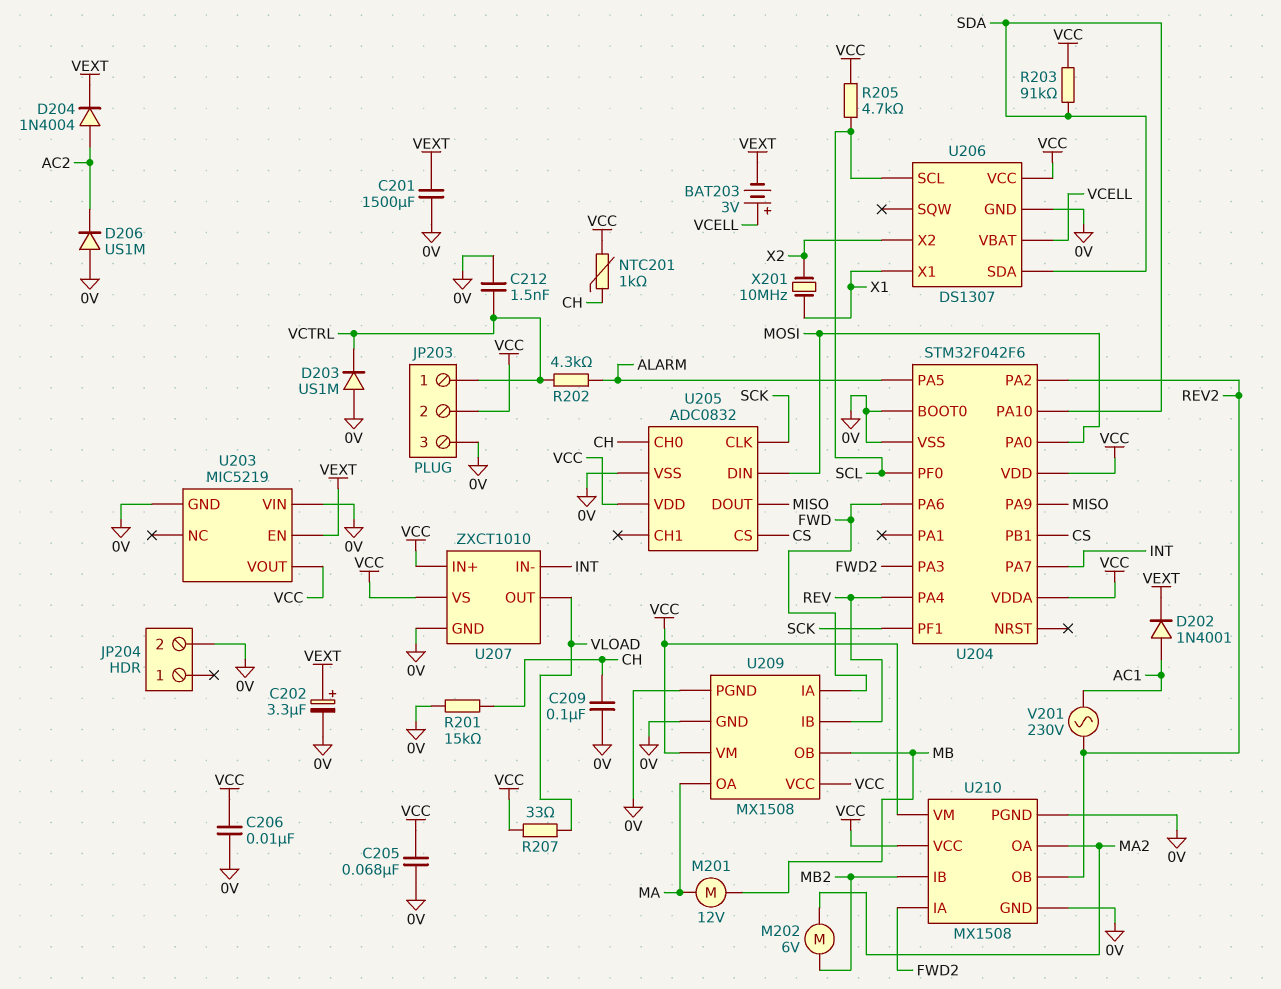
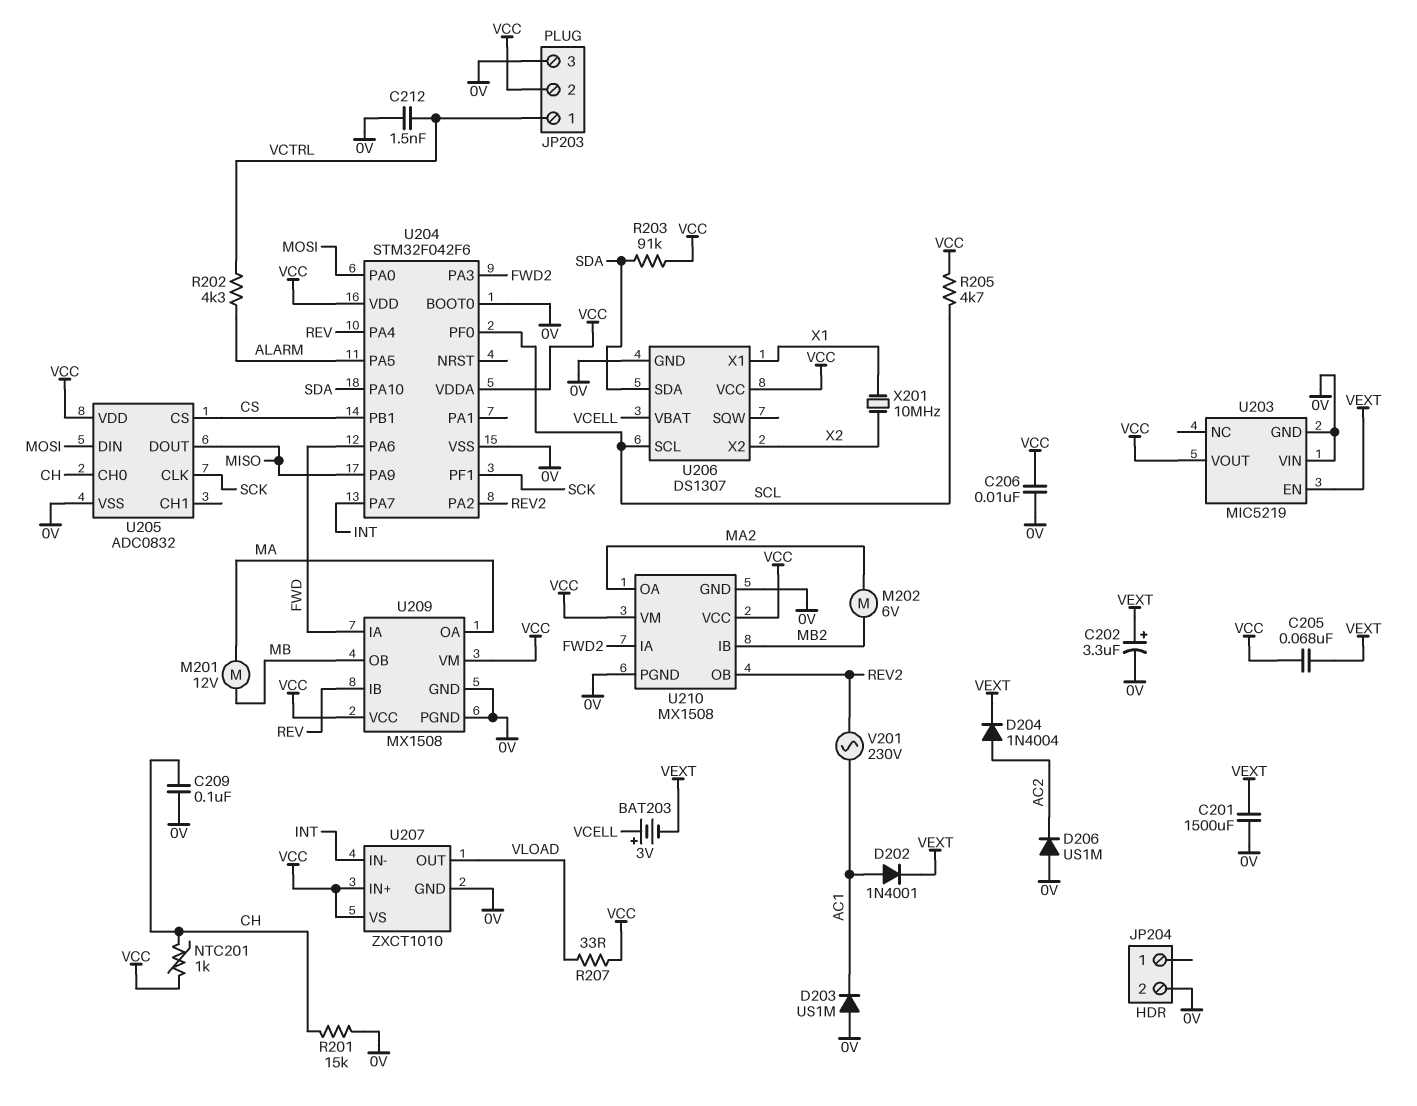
C205: 68nF (0V, VCC) -> 68nF (VCC, VEXT)
D203: diode US1M (A 0V, K VCTRL) -> diode US1M (A 0V, K AC1)

